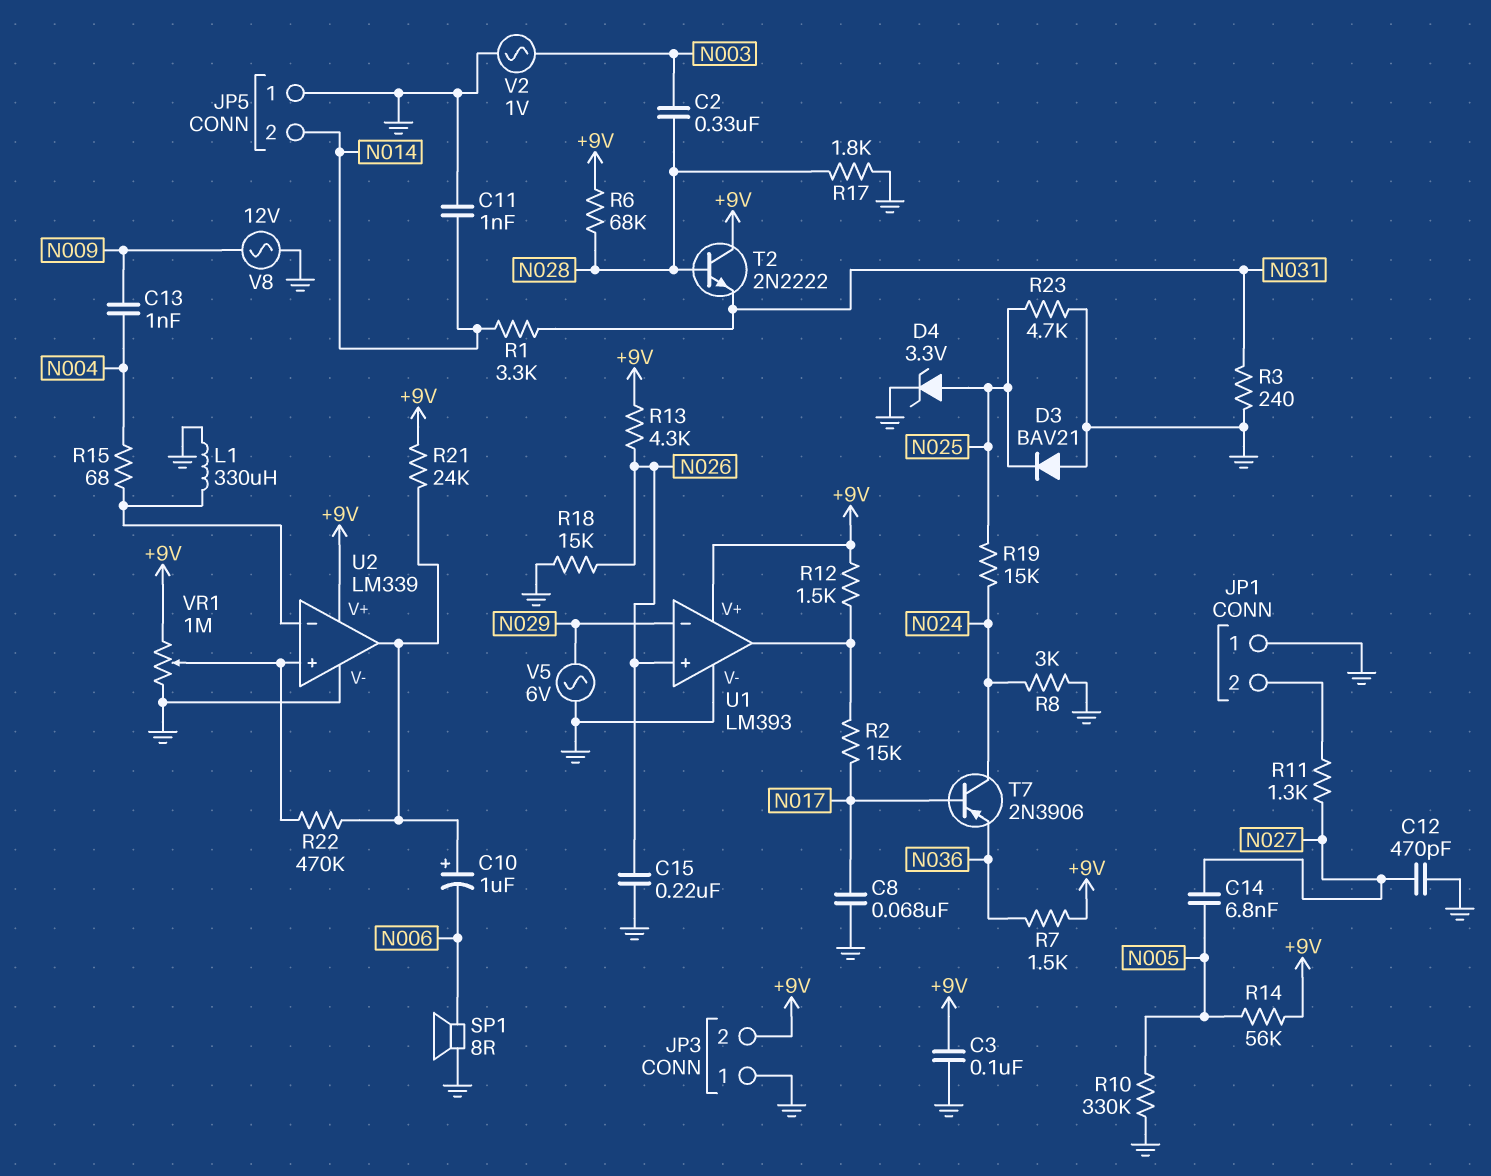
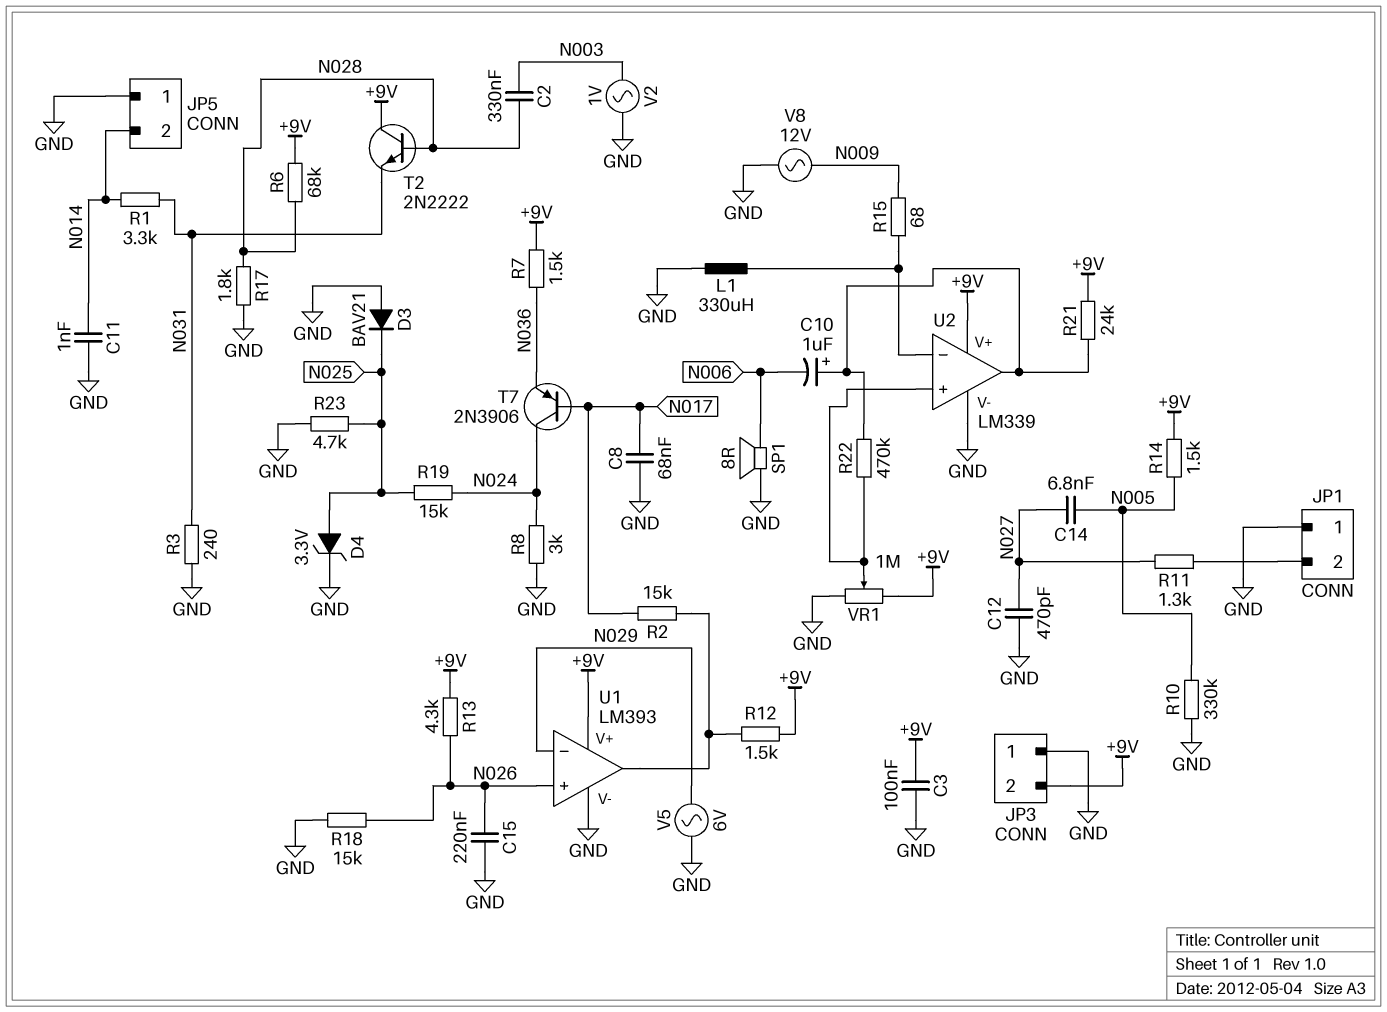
C13: 1nF (N004, N009) -> none
R14: 56k (+9V, N005) -> 1.5k (+9V, N005)
R15: 68 (N004, U2/in-) -> 68 (N009, U2/in-)

